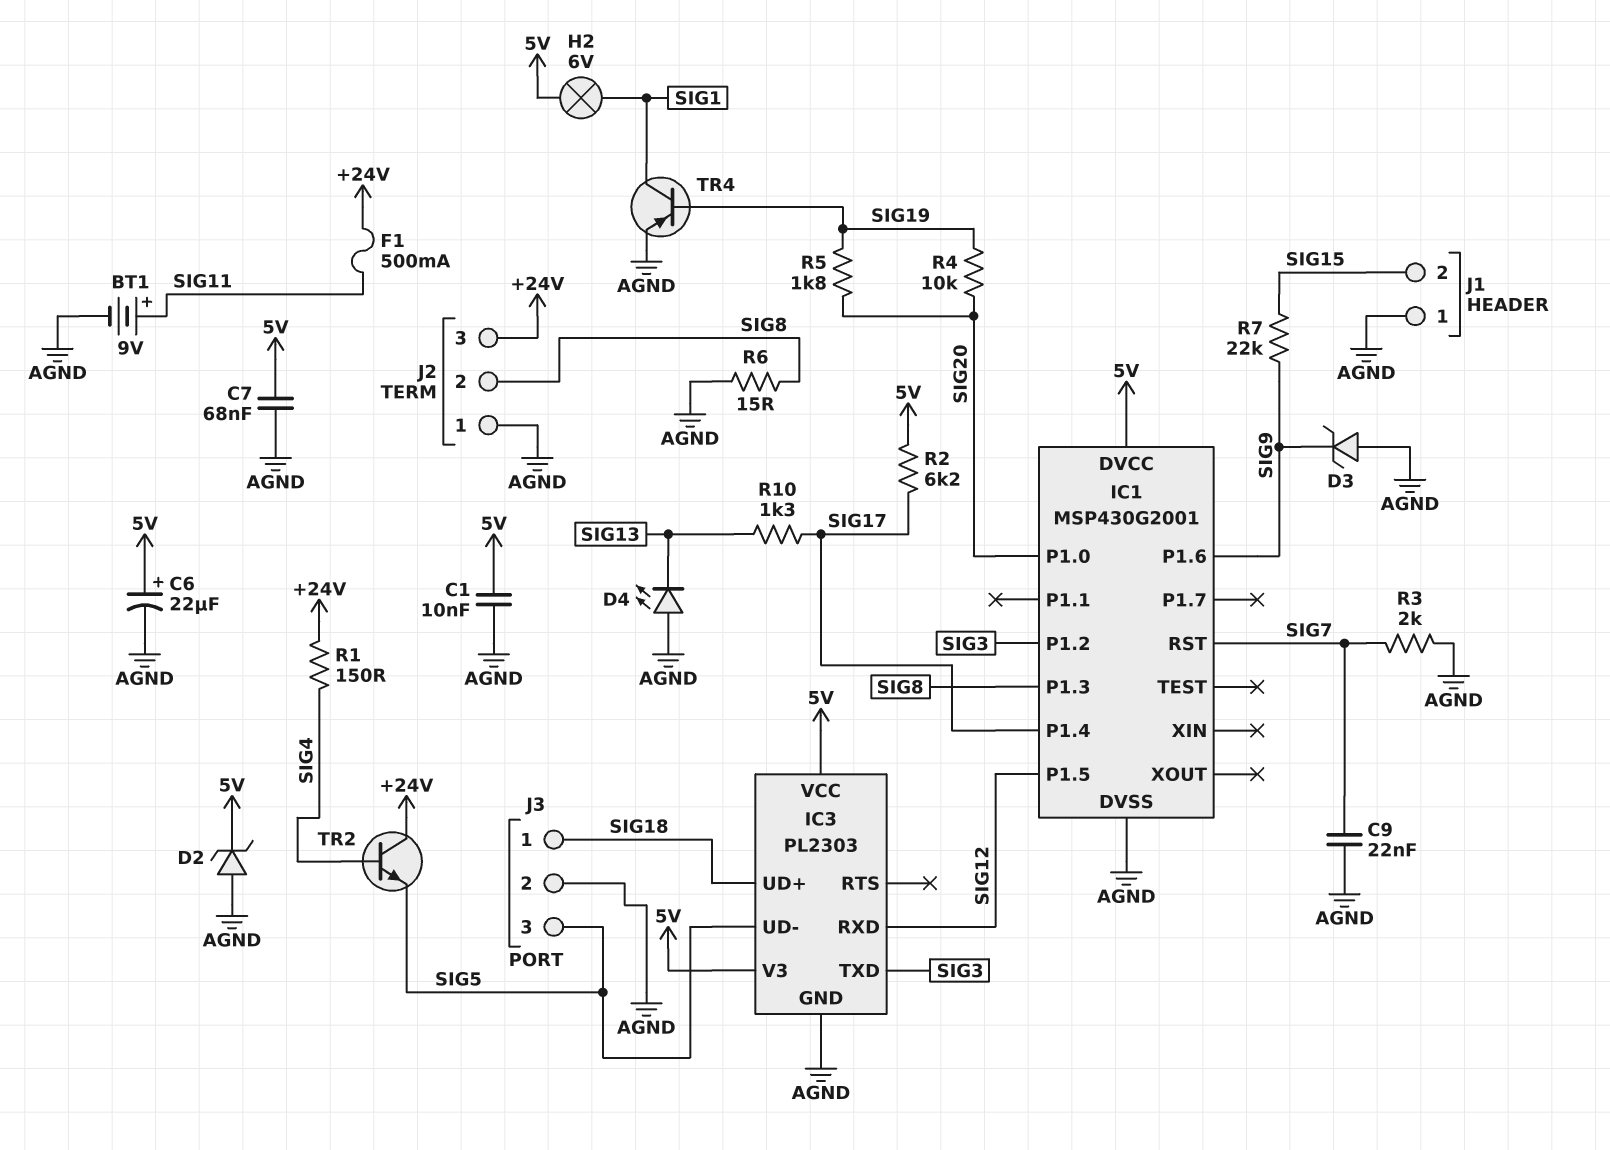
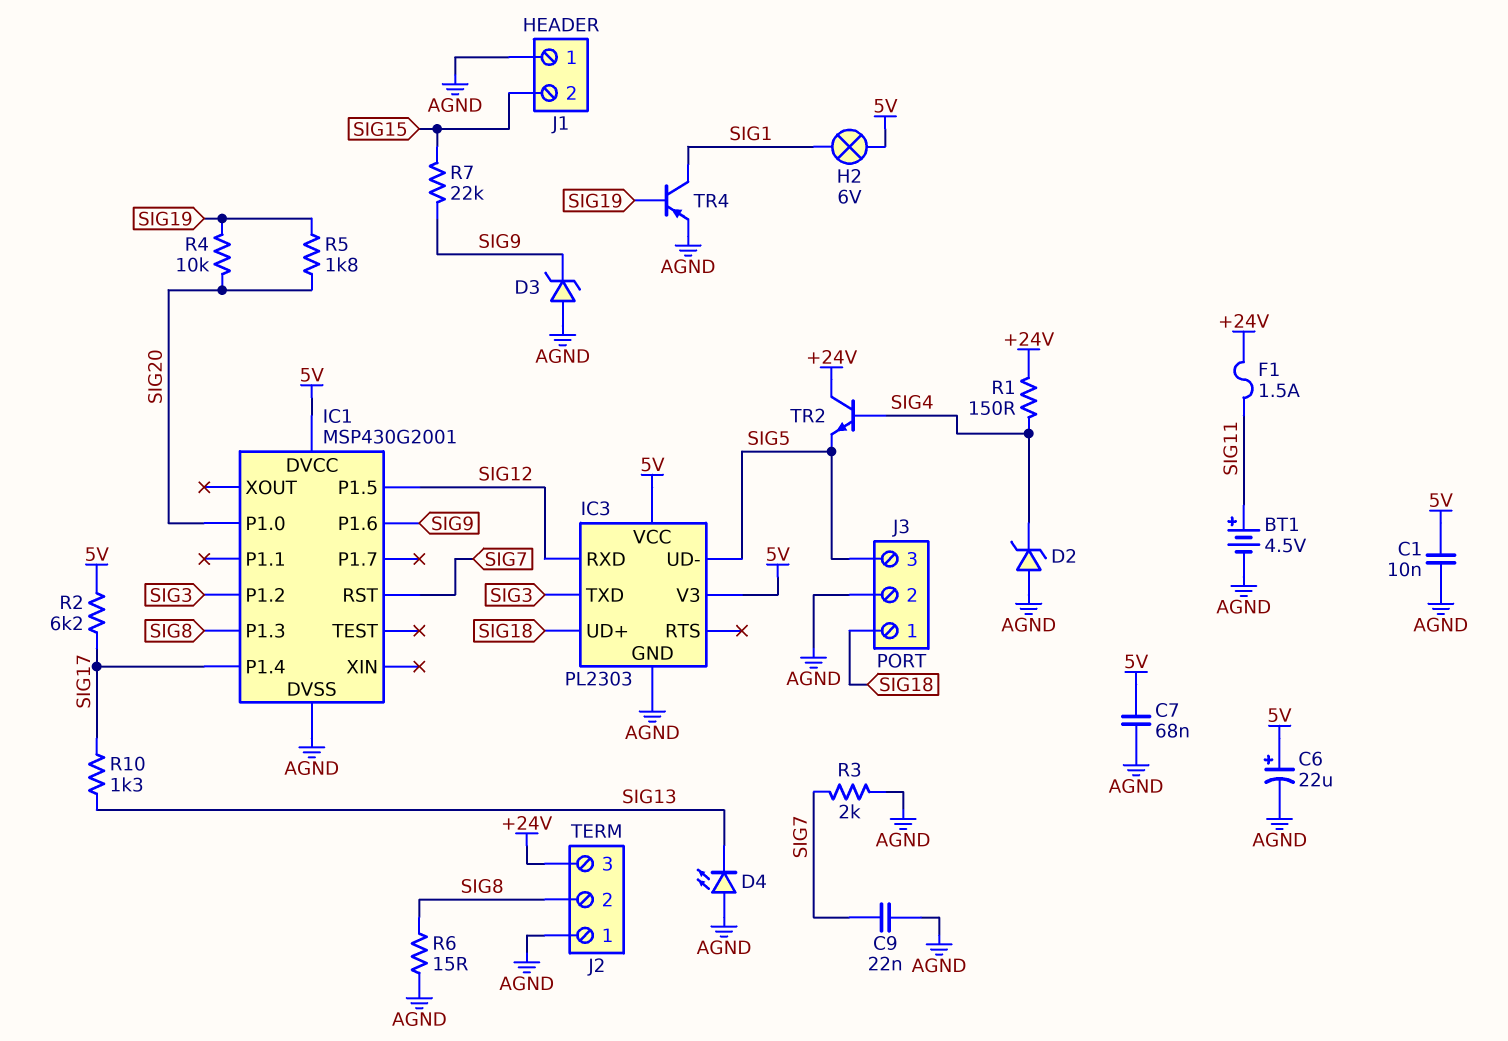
BT1: 9V (plus SIG11, minus AGND) -> 4.5V (plus SIG11, minus AGND)
D2: zener (A AGND, K 5V) -> zener (A AGND, K SIG4)
F1: 500mA (+24V, SIG11) -> 1.5A (+24V, SIG11)

